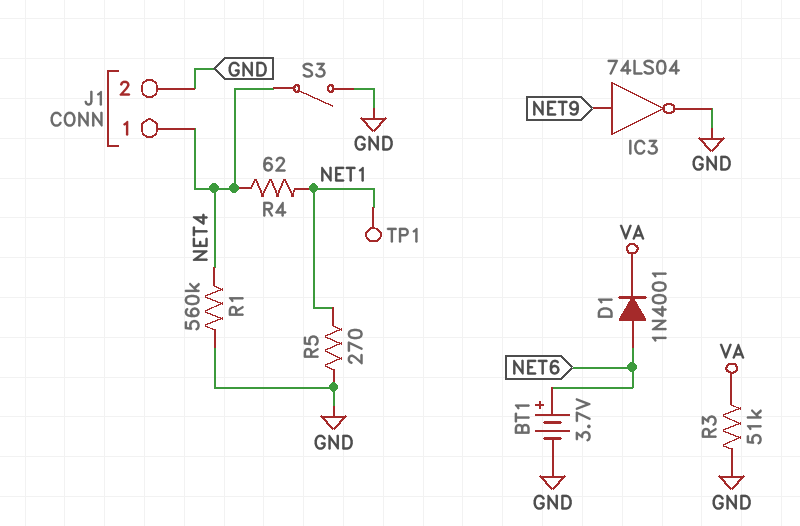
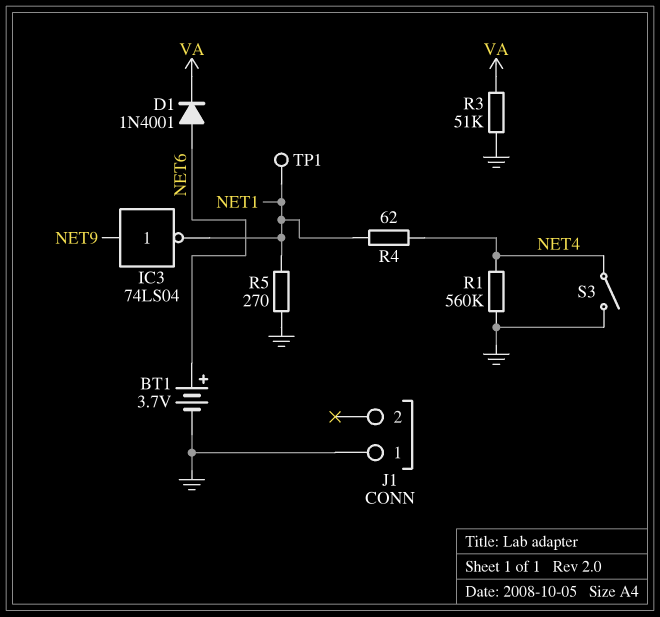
IC3: NOT 74LS04 (in NET9, out GND) -> NOT 74LS04 (in NET9, out NET1)
J1 pin 1: NET4 -> GND
J1 pin 2: GND -> none

